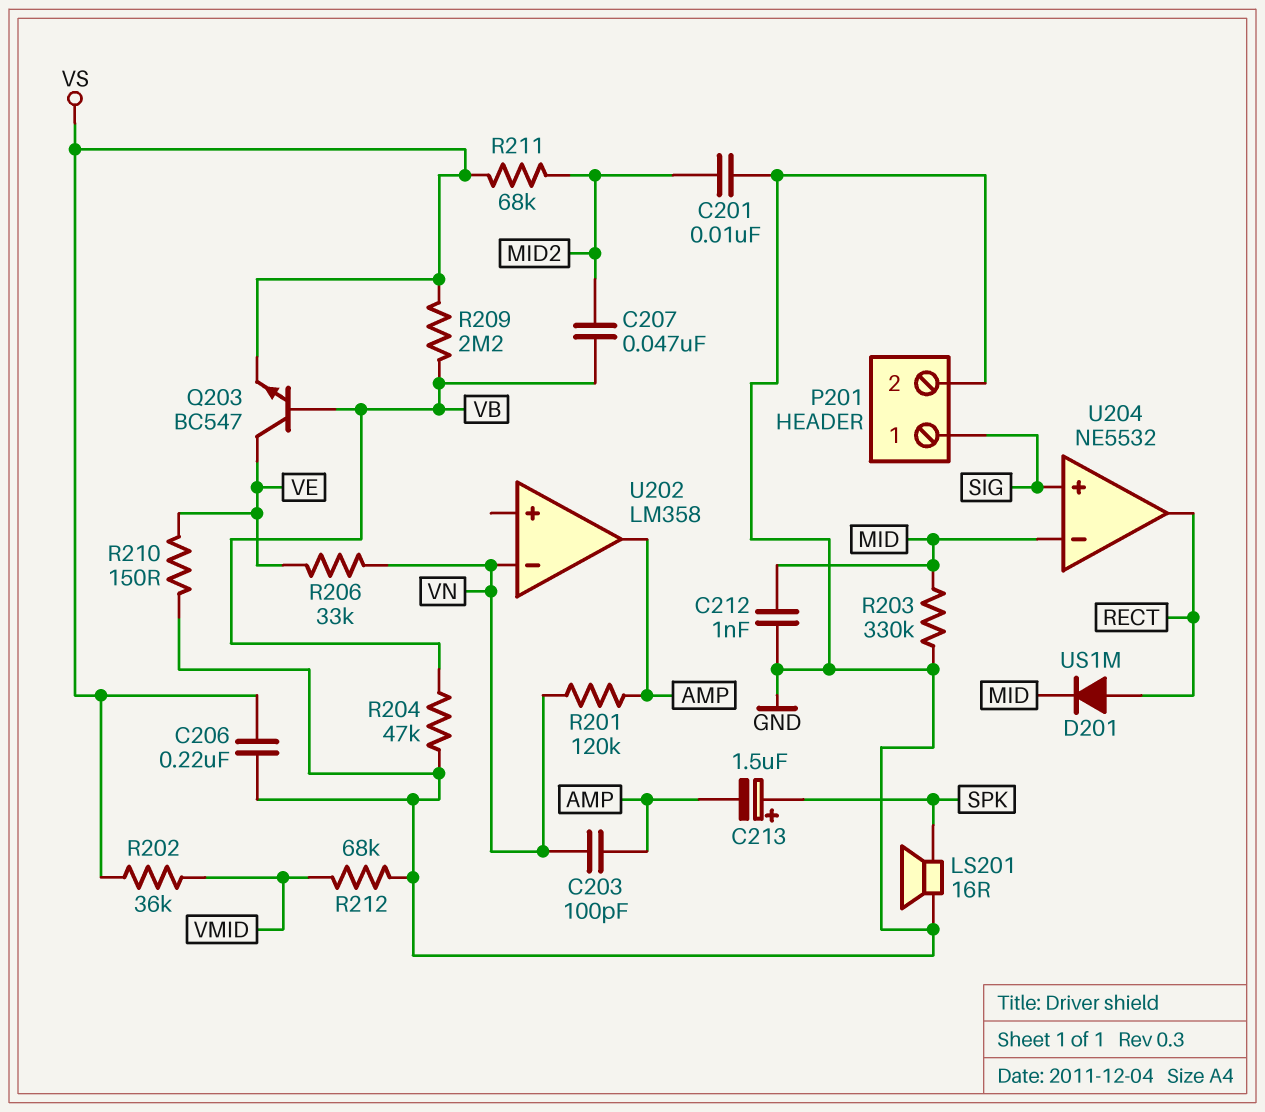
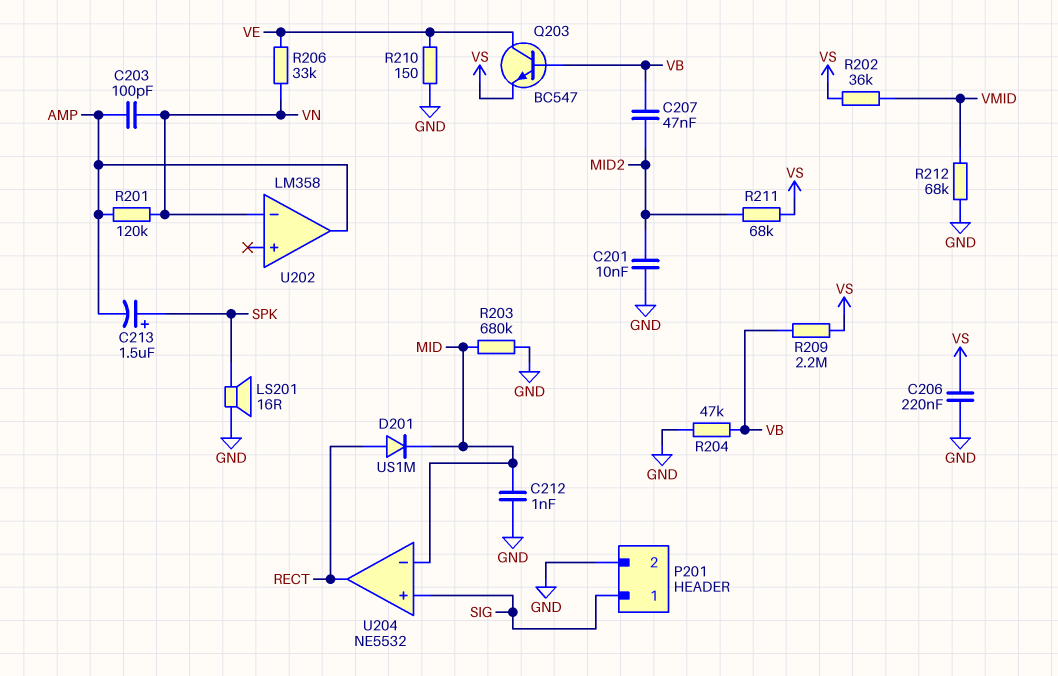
R203: 330k (GND, MID) -> 680k (GND, MID)

